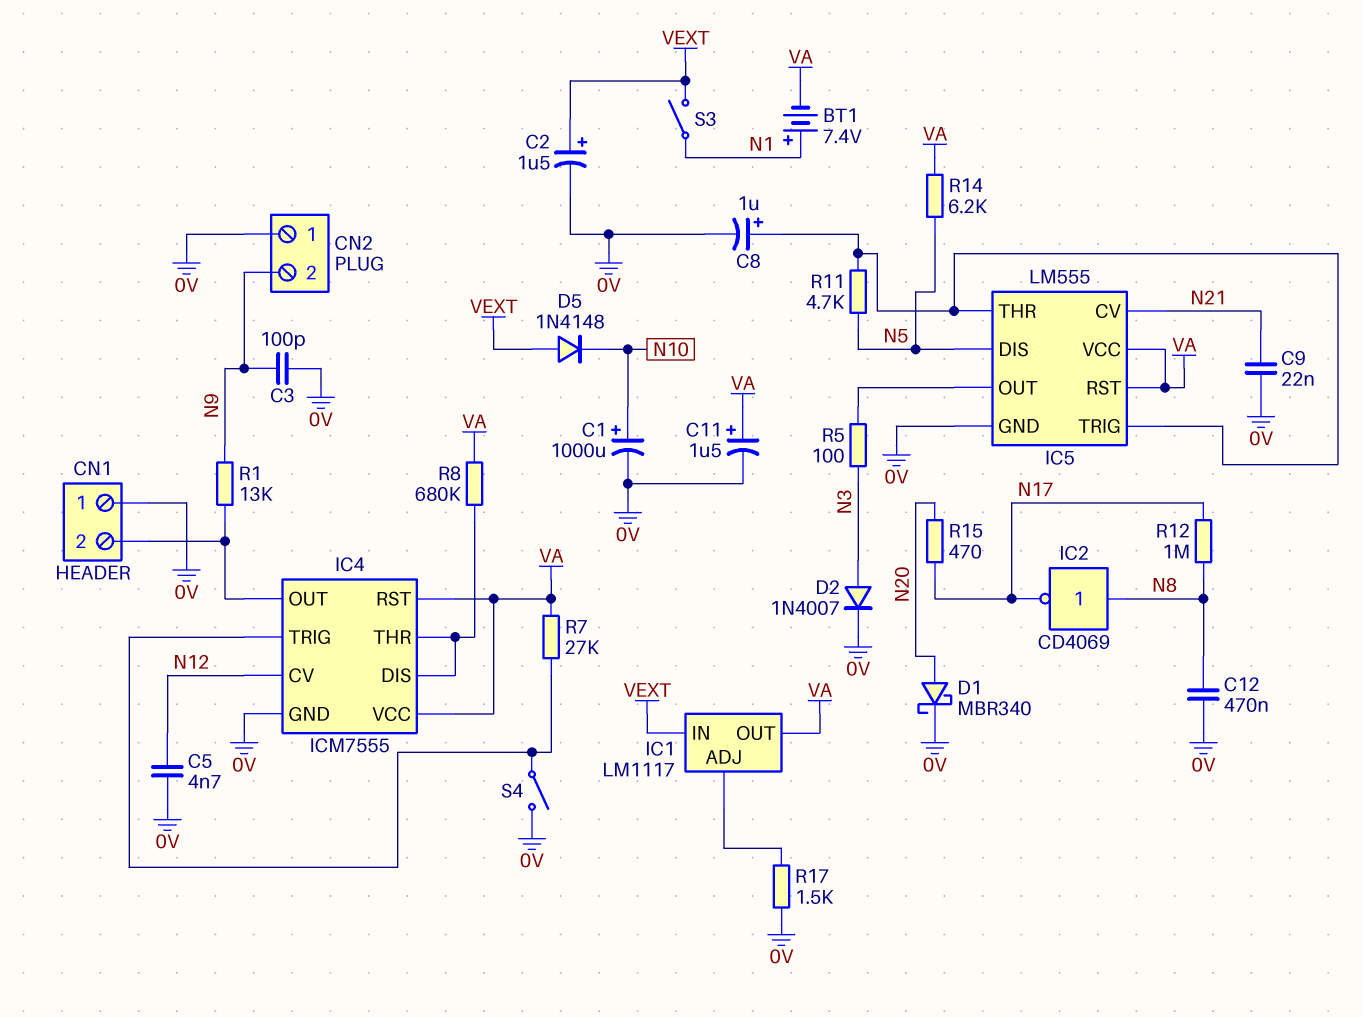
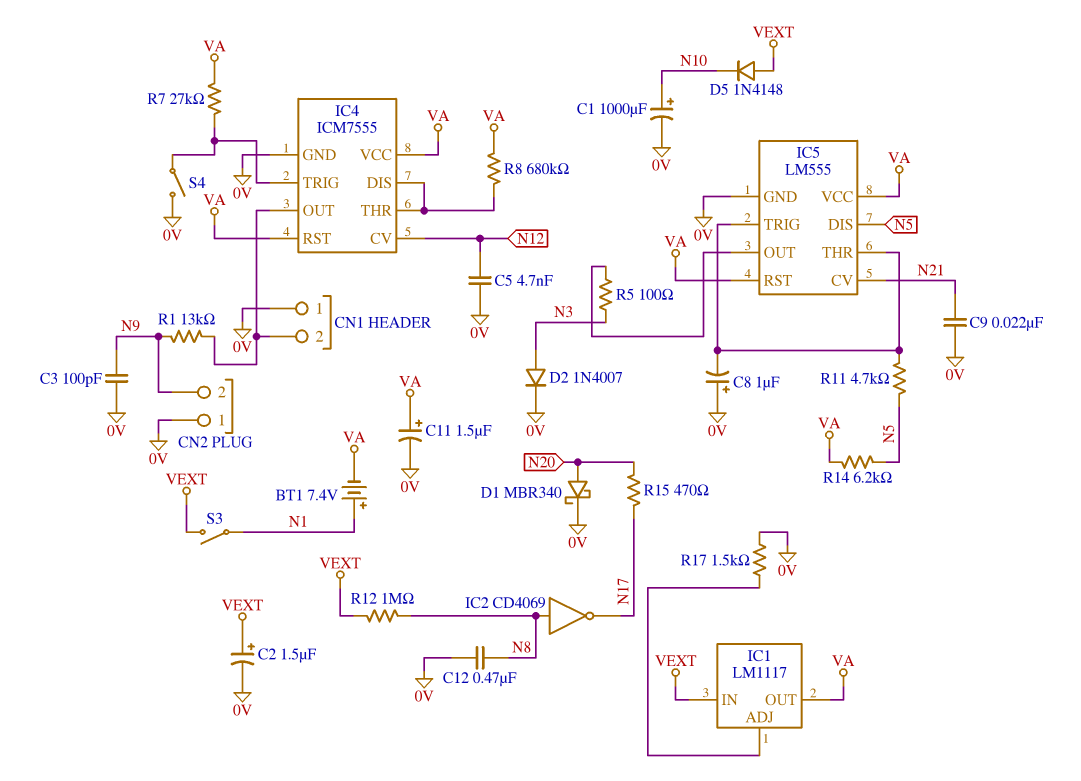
C8: 1uF (plus IC5/THR, minus 0V) -> 1uF (plus 0V, minus IC5/THR)
R12: 1M (N8, N17) -> 1M (N8, VEXT)

